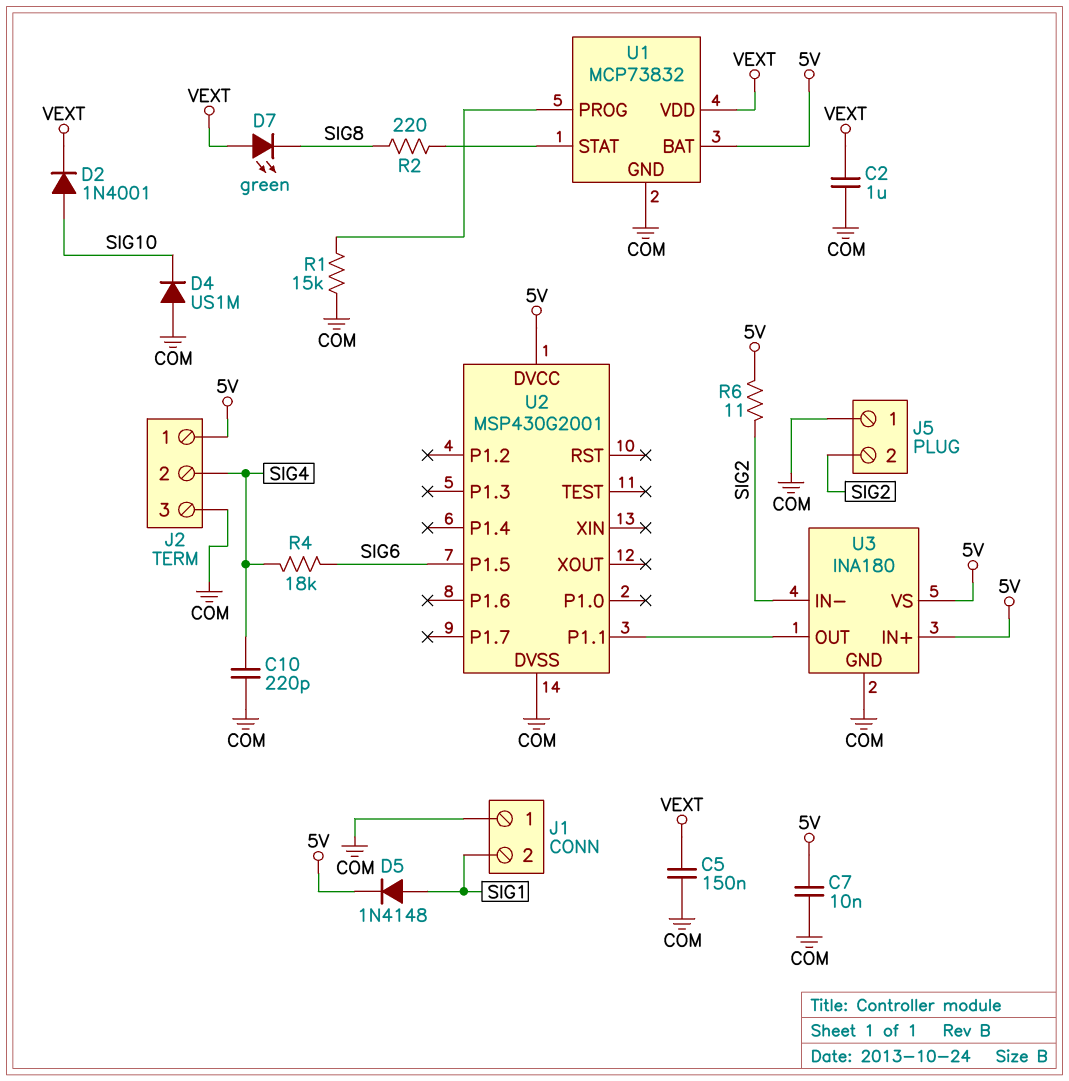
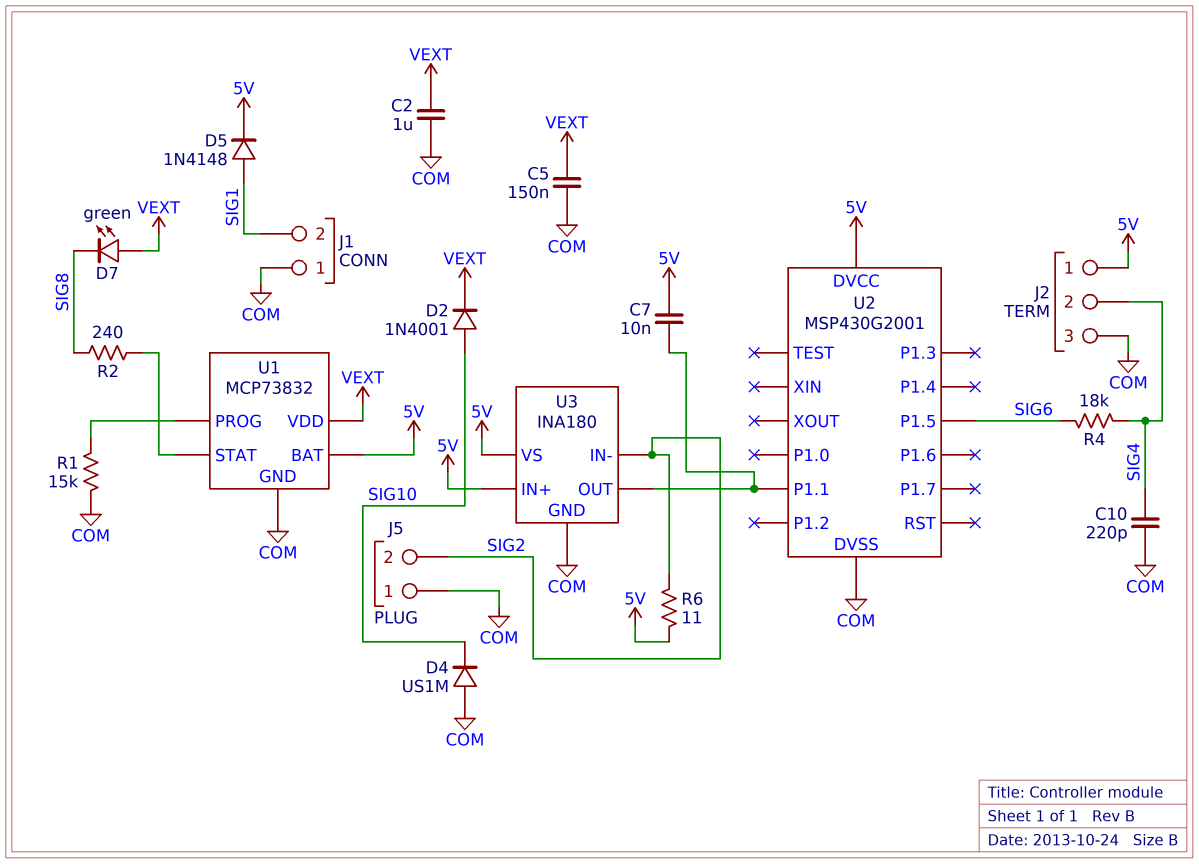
C7: 10nF (5V, COM) -> 10nF (5V, U2/P1.1)
R2: 220 (SIG8, U1/STAT) -> 240 (SIG8, U1/STAT)

